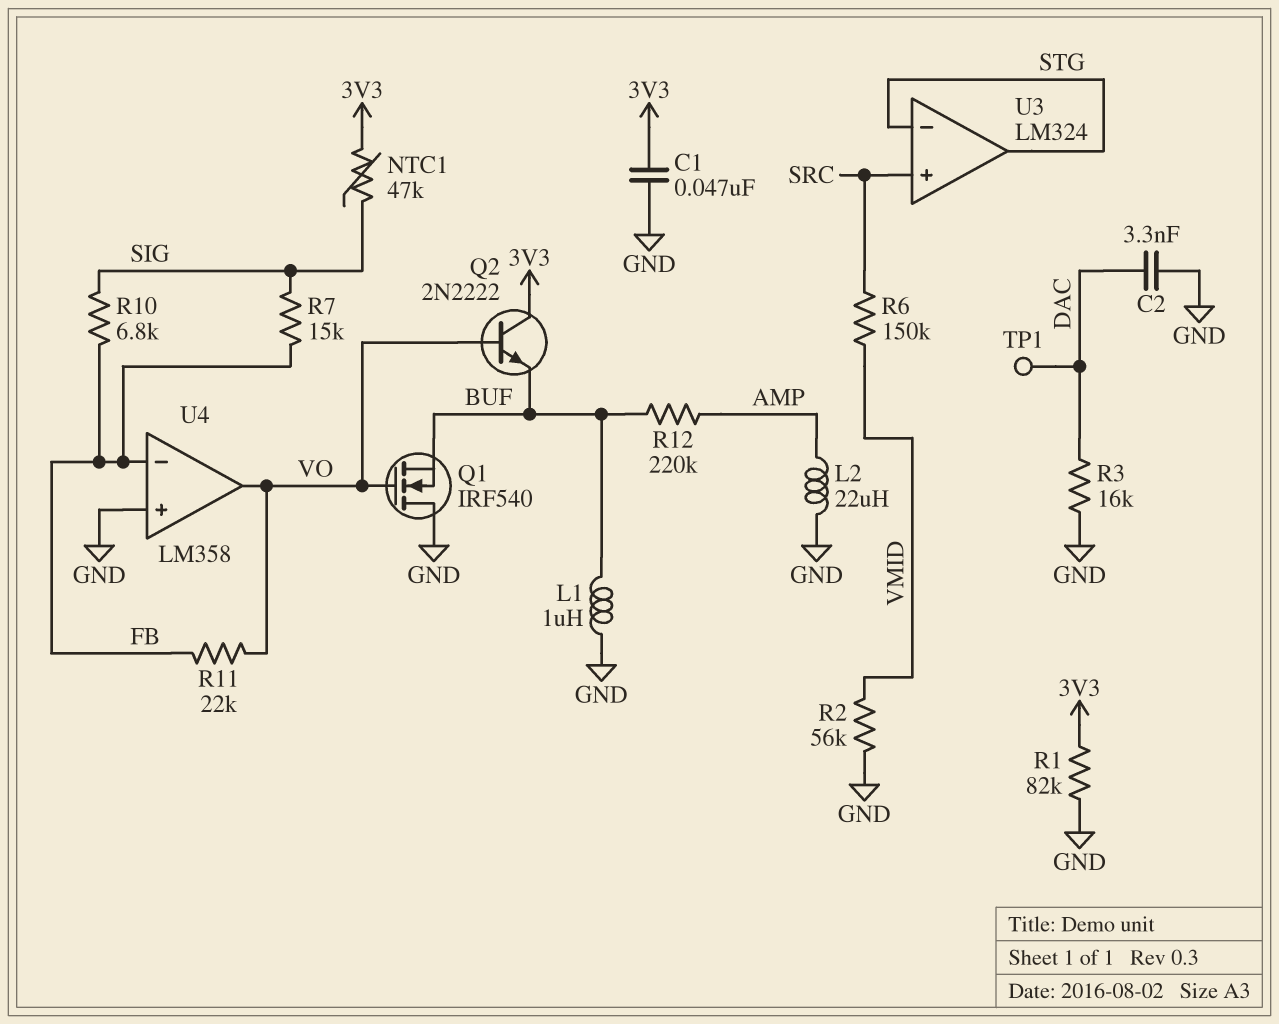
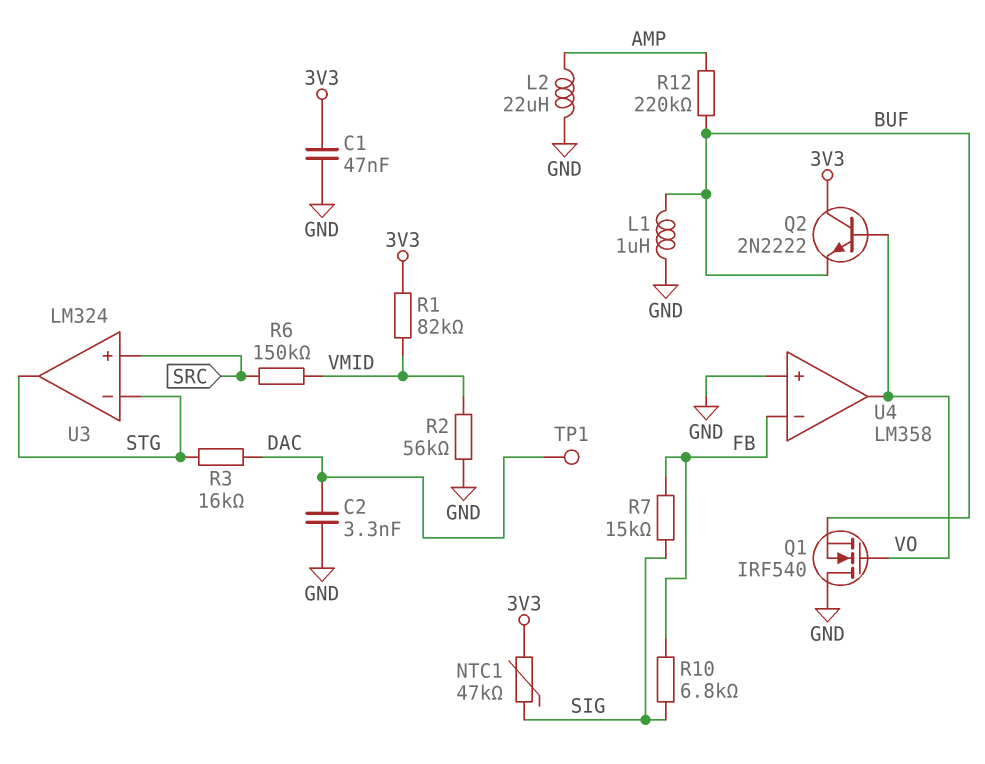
R1: 82k (3V3, GND) -> 82k (3V3, VMID)
R3: 16k (DAC, GND) -> 16k (DAC, STG)
R11: 22k (FB, VO) -> none

